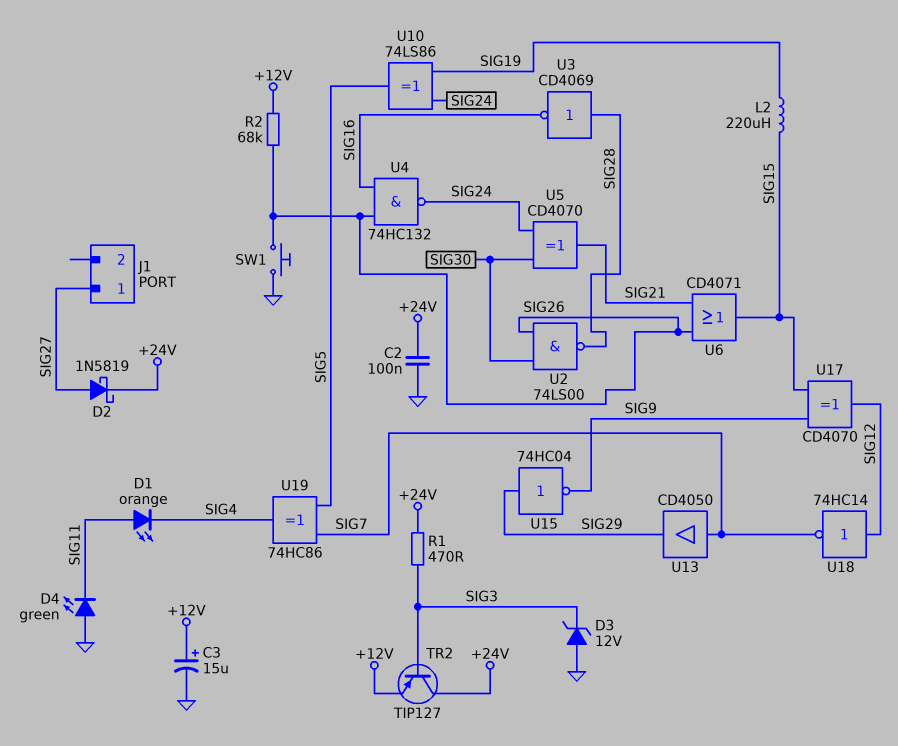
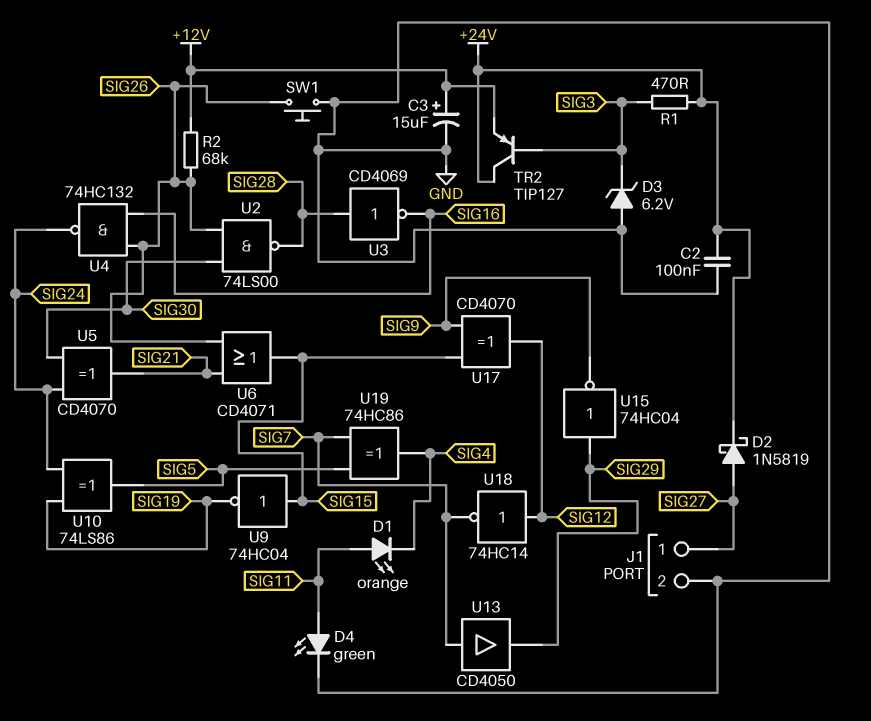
D3: zener 12V (A GND, K SIG3) -> zener 6.2V (A GND, K SIG3)
D4: LED green (A GND, K SIG11) -> LED green (A SIG11, K GND)
J1 pin 2: none -> GND
L2: 220uH (SIG15, SIG19) -> none
U9: none -> NOT 74HC04 (in SIG15, out SIG19)

